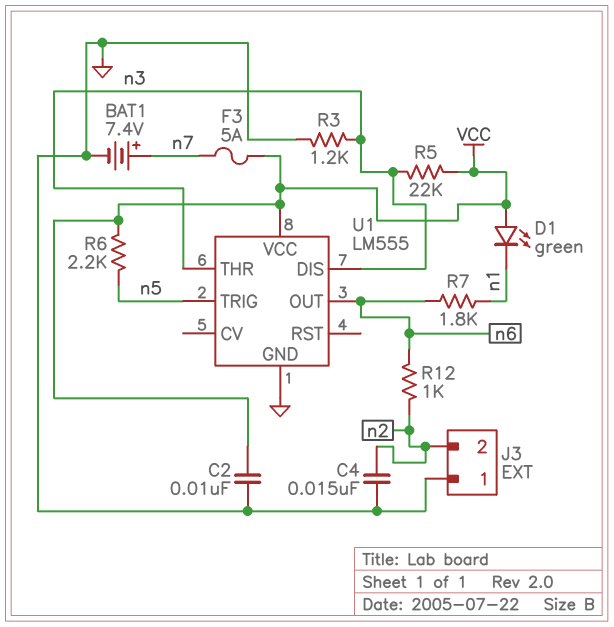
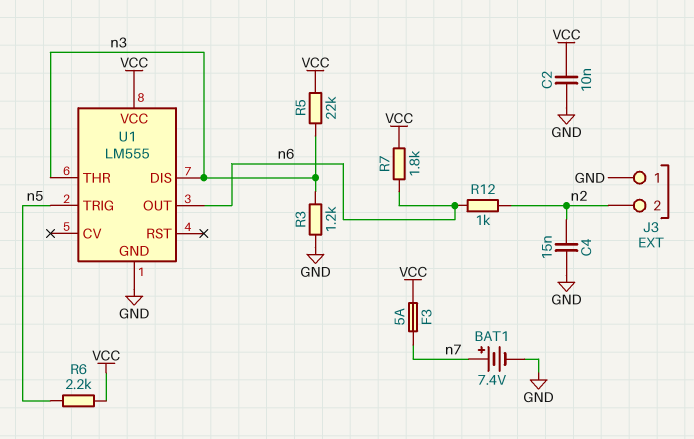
D1: LED green (A VCC, K n1) -> none
R7: 1.8k (n1, n6) -> 1.8k (VCC, n6)

